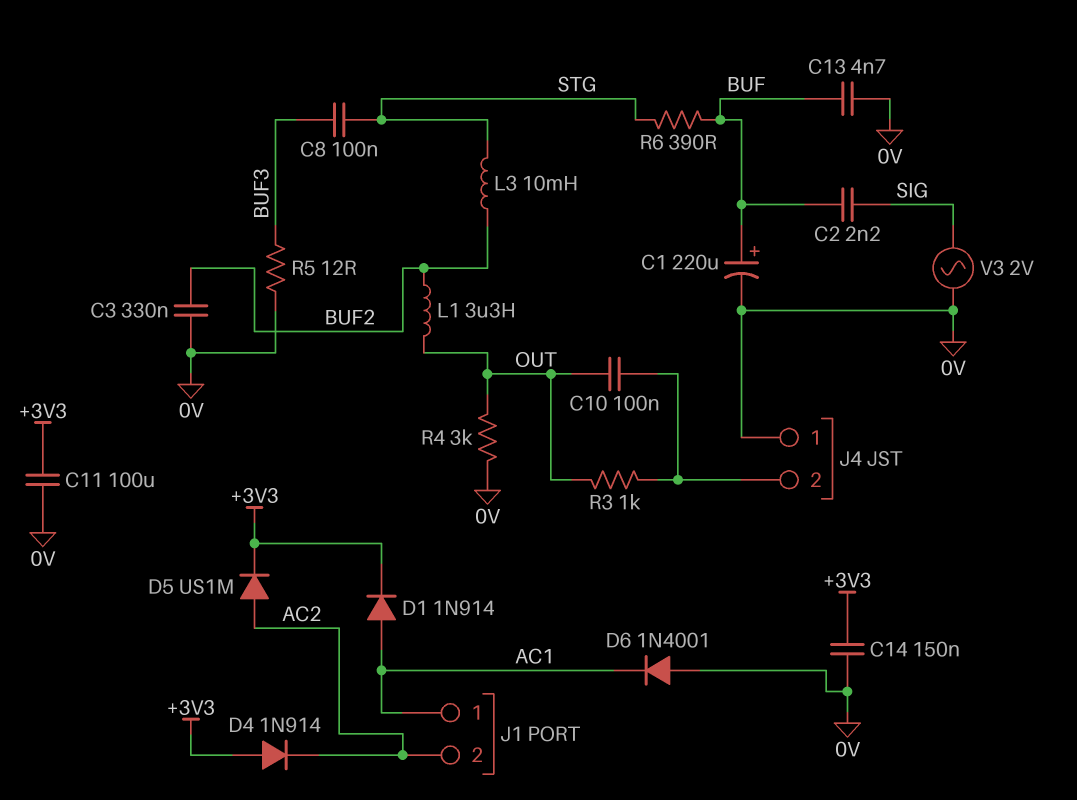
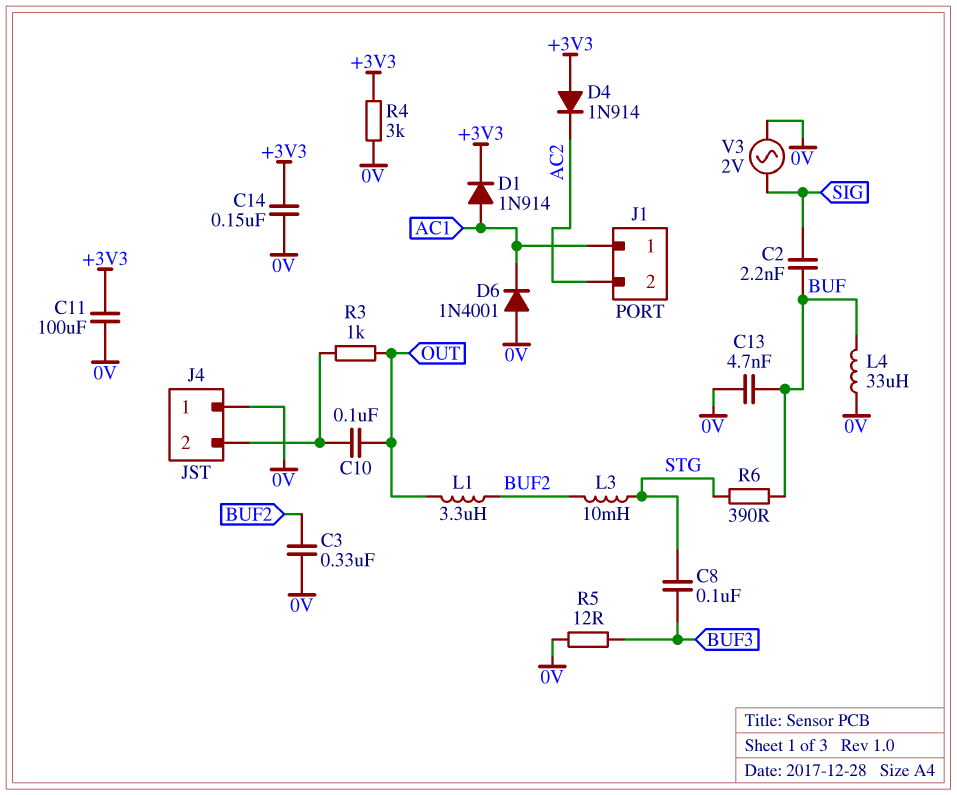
C1: 220uF (plus BUF, minus 0V) -> none
D5: diode US1M (A AC2, K +3V3) -> none
L4: none -> 33uH (0V, BUF)
R4: 3k (0V, OUT) -> 3k (+3V3, 0V)

